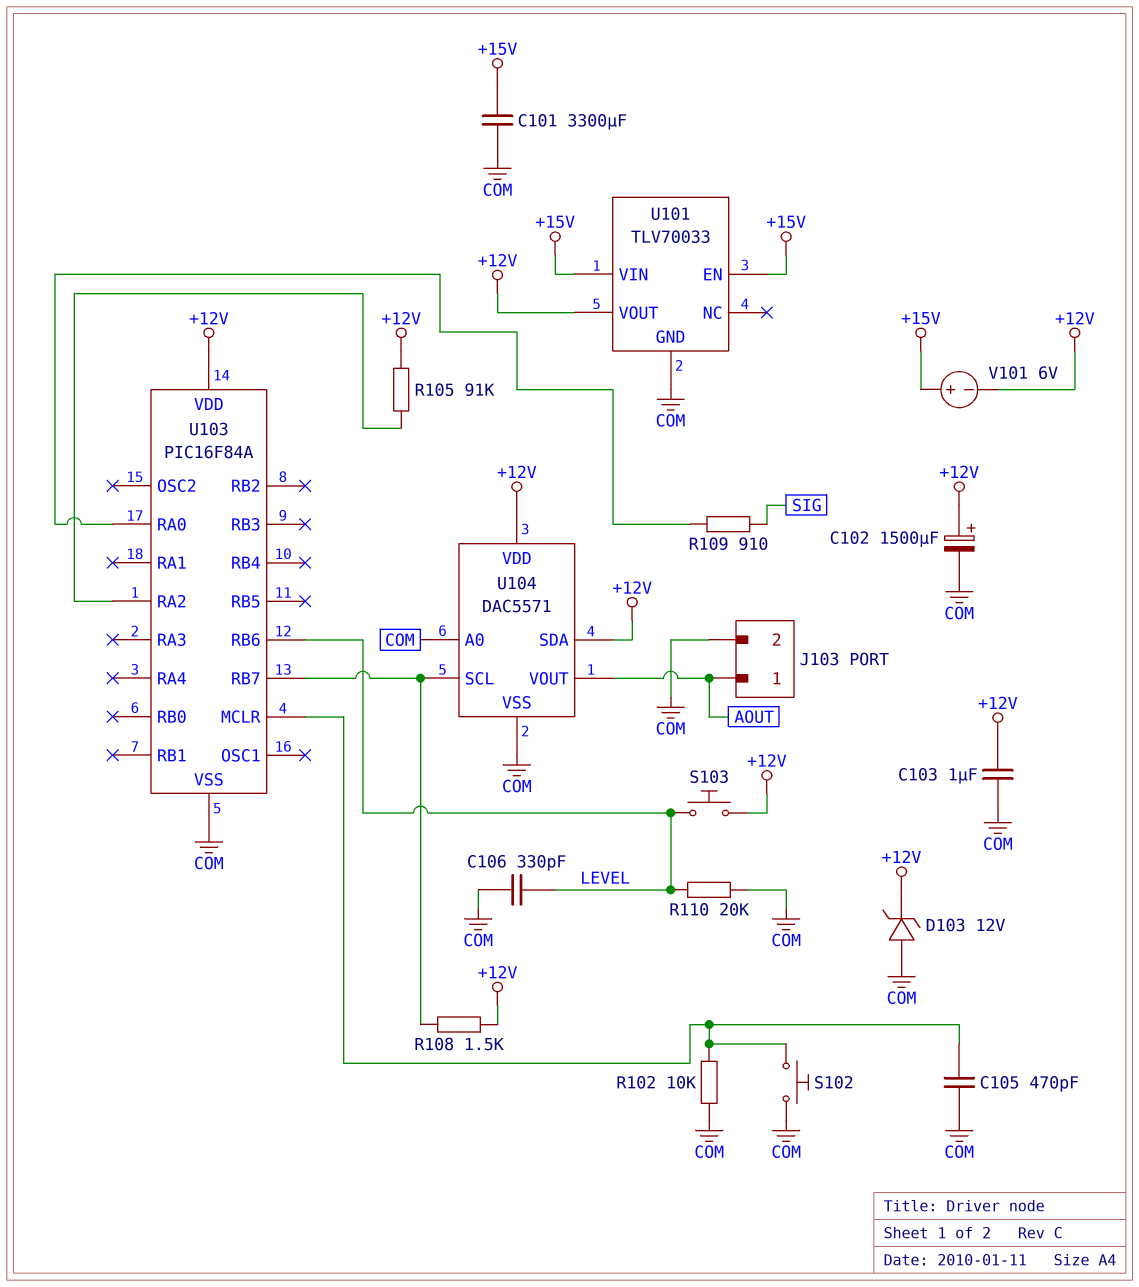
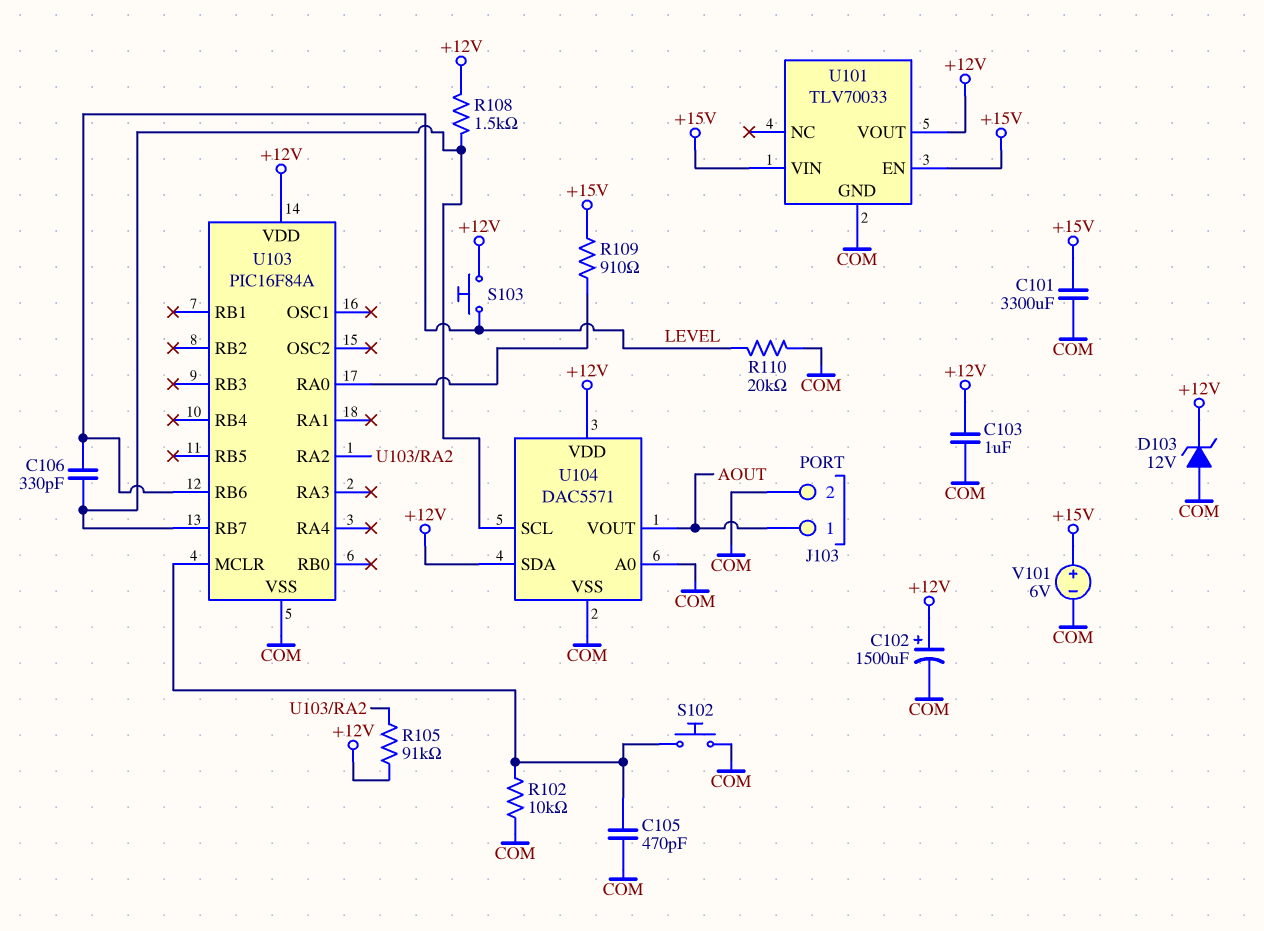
C106: 330pF (COM, LEVEL) -> 330pF (LEVEL, U103/RB7)
R109: 910 (SIG, U103/RA0) -> 910 (+15V, U103/RA0)
V101: 6V (plus +15V, minus +12V) -> 6V (plus +15V, minus COM)

